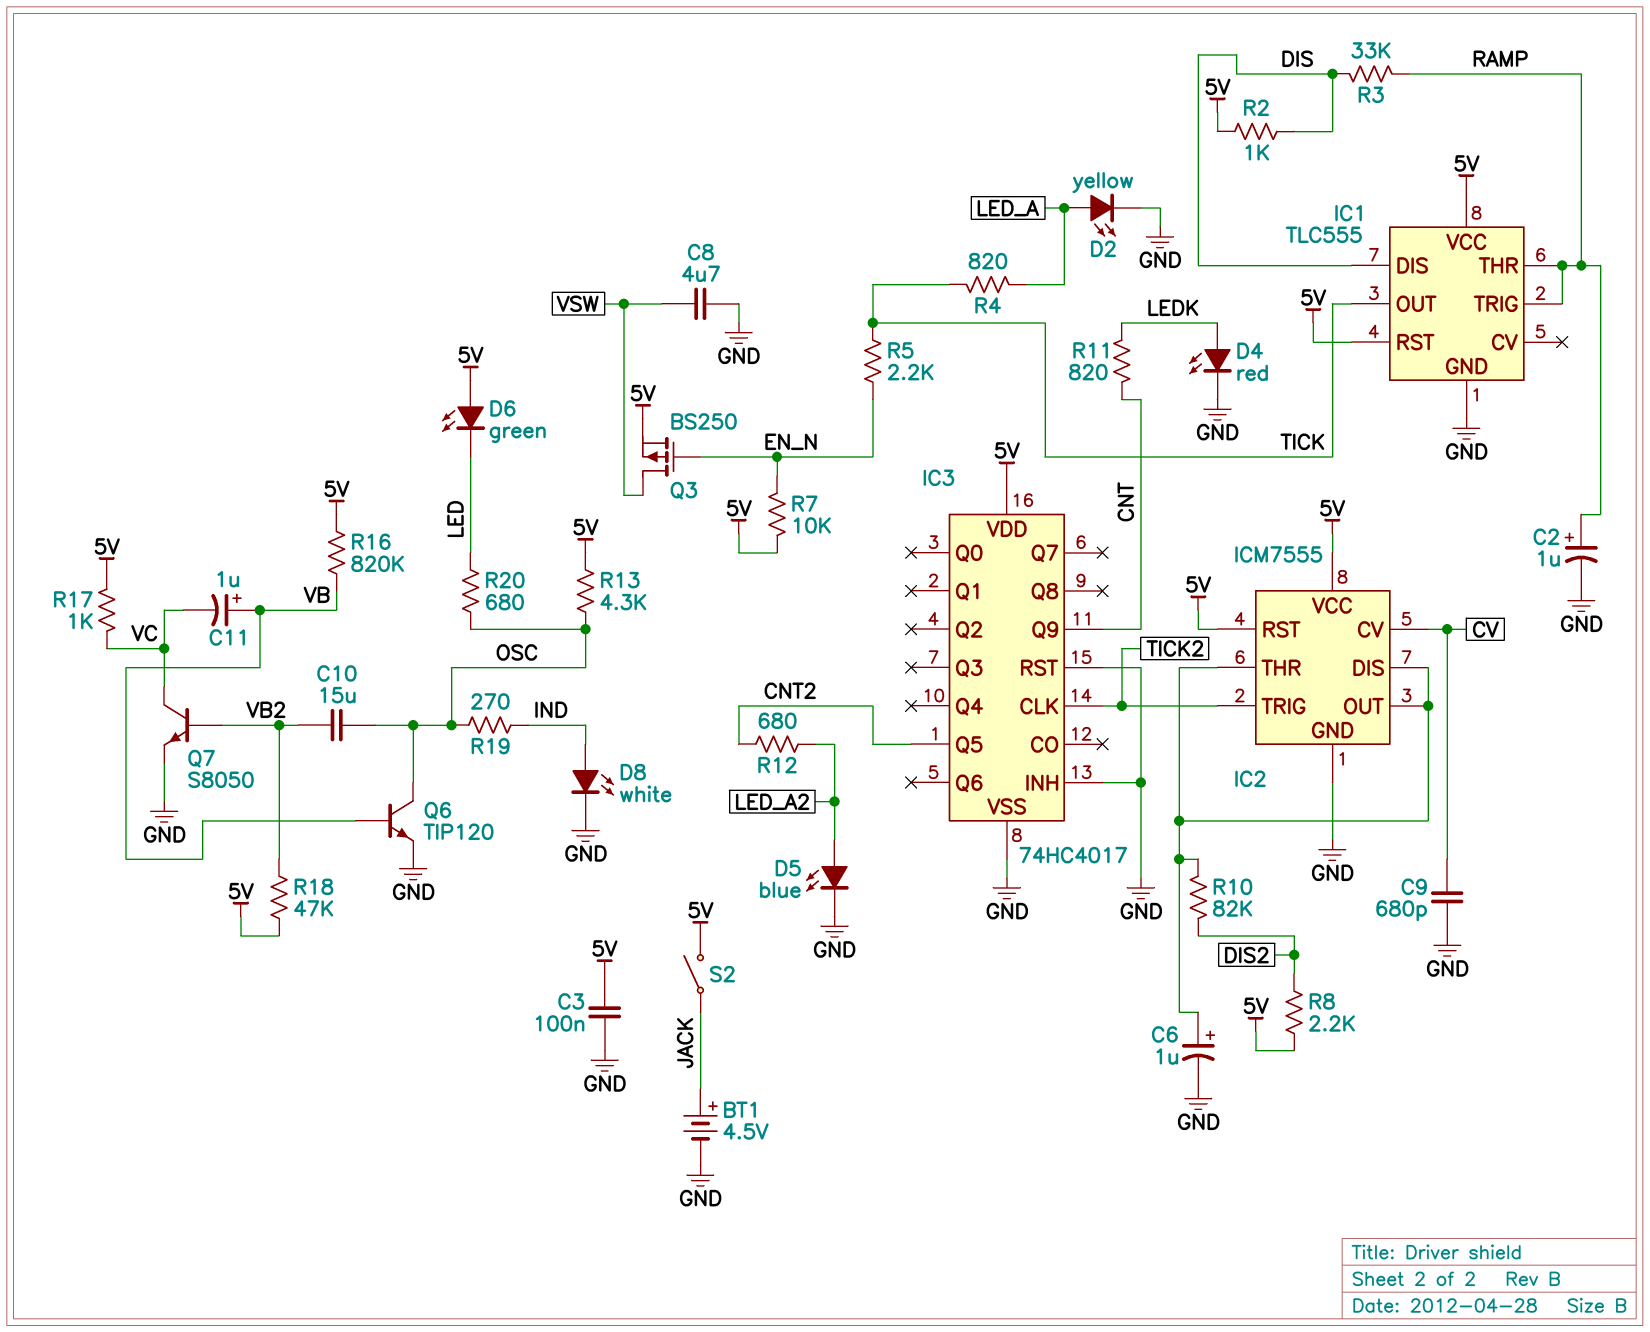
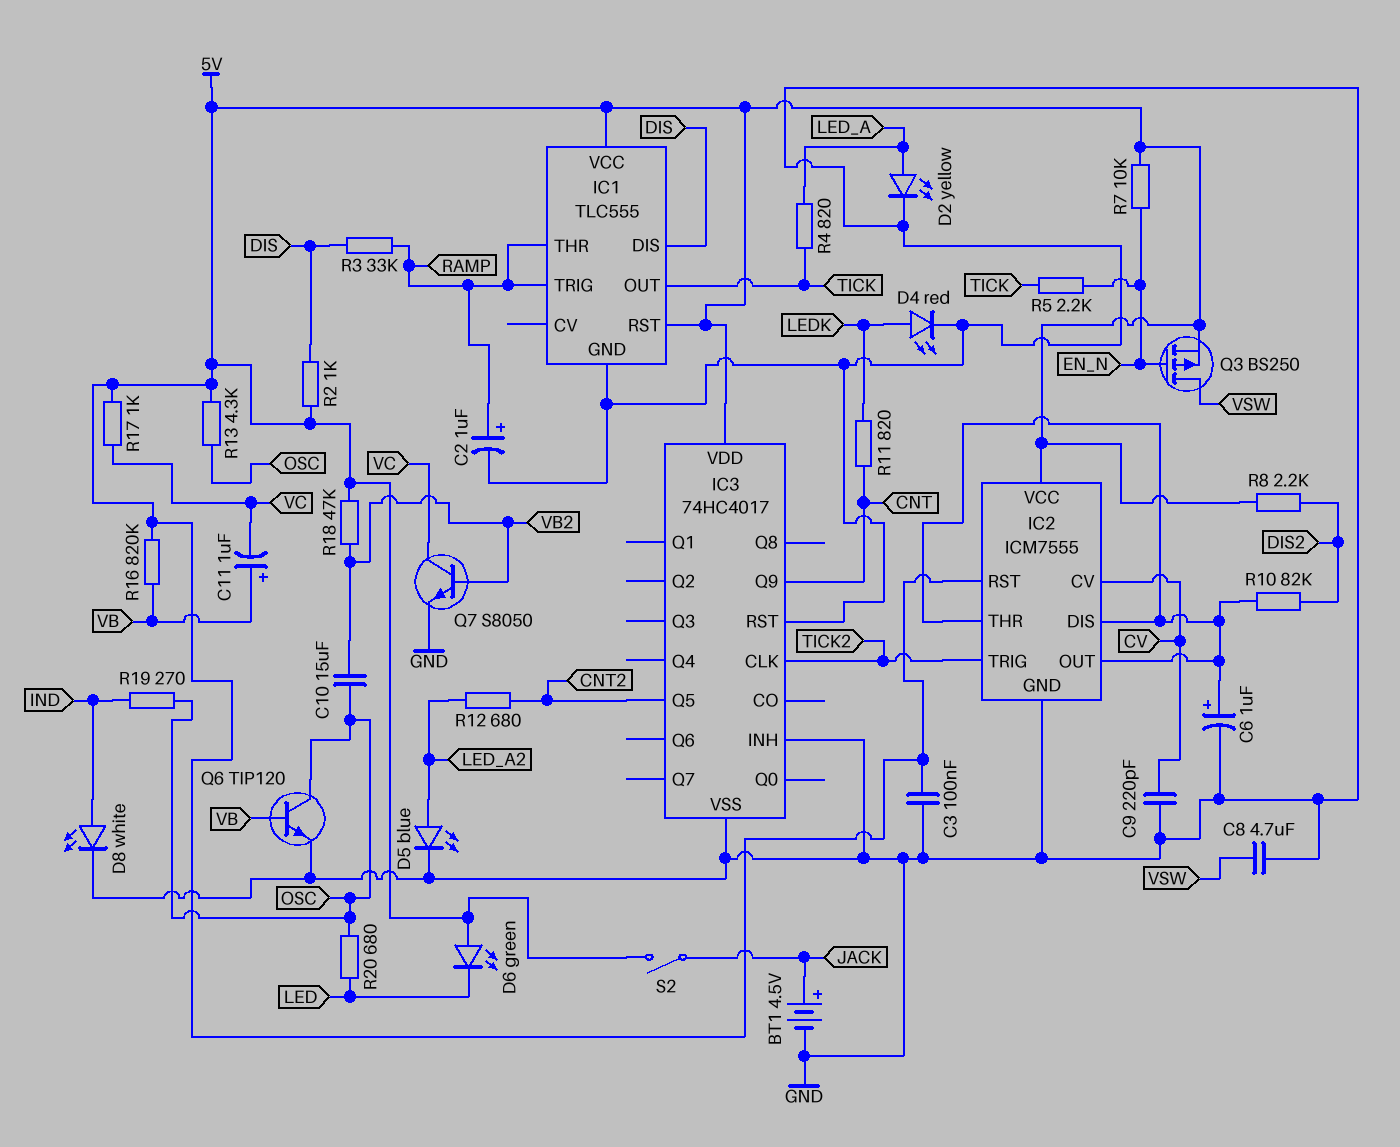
C9: 680pF (CV, GND) -> 220pF (CV, GND)

